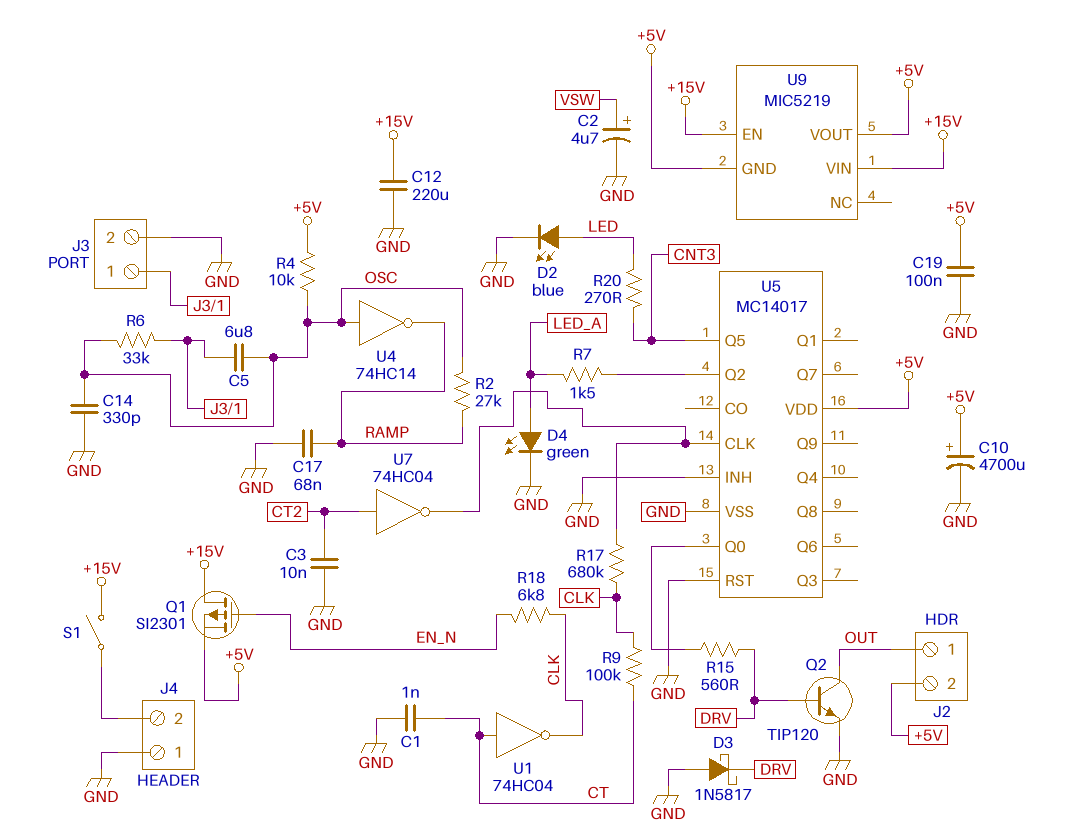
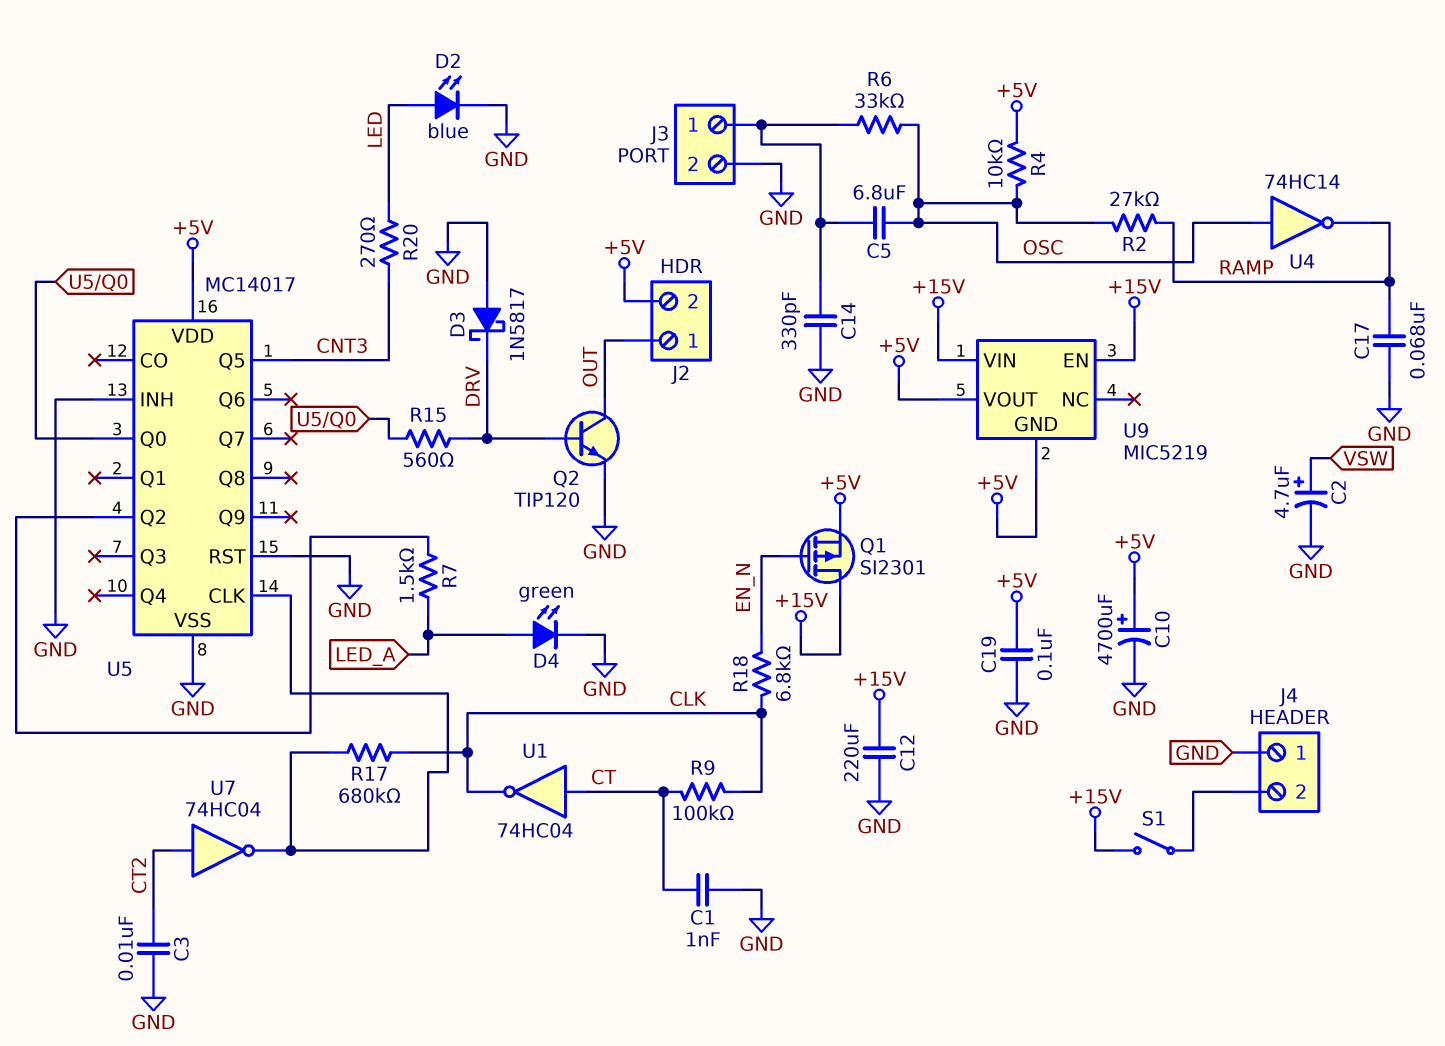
C14: 330pF (GND, OSC) -> 330pF (GND, J3/1)

